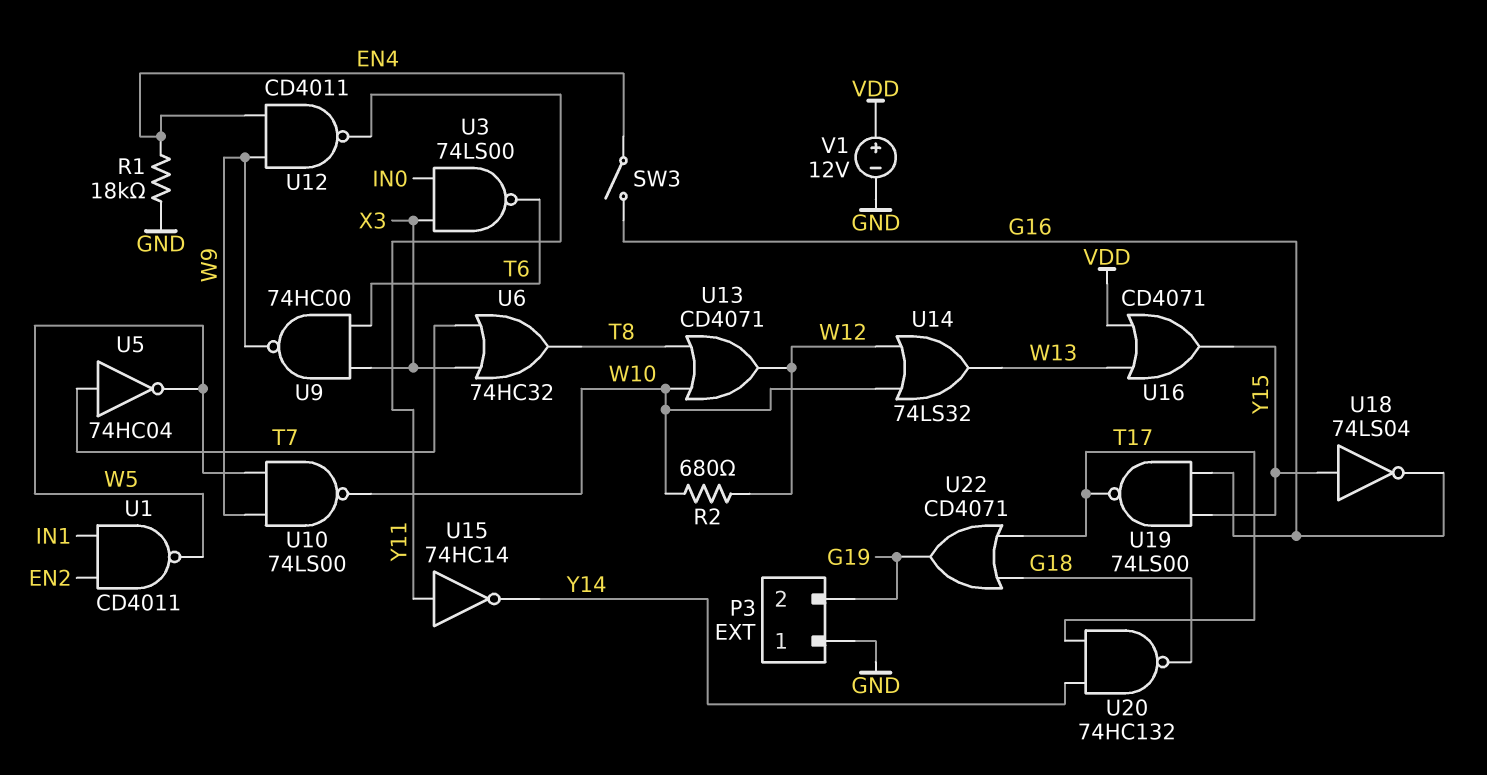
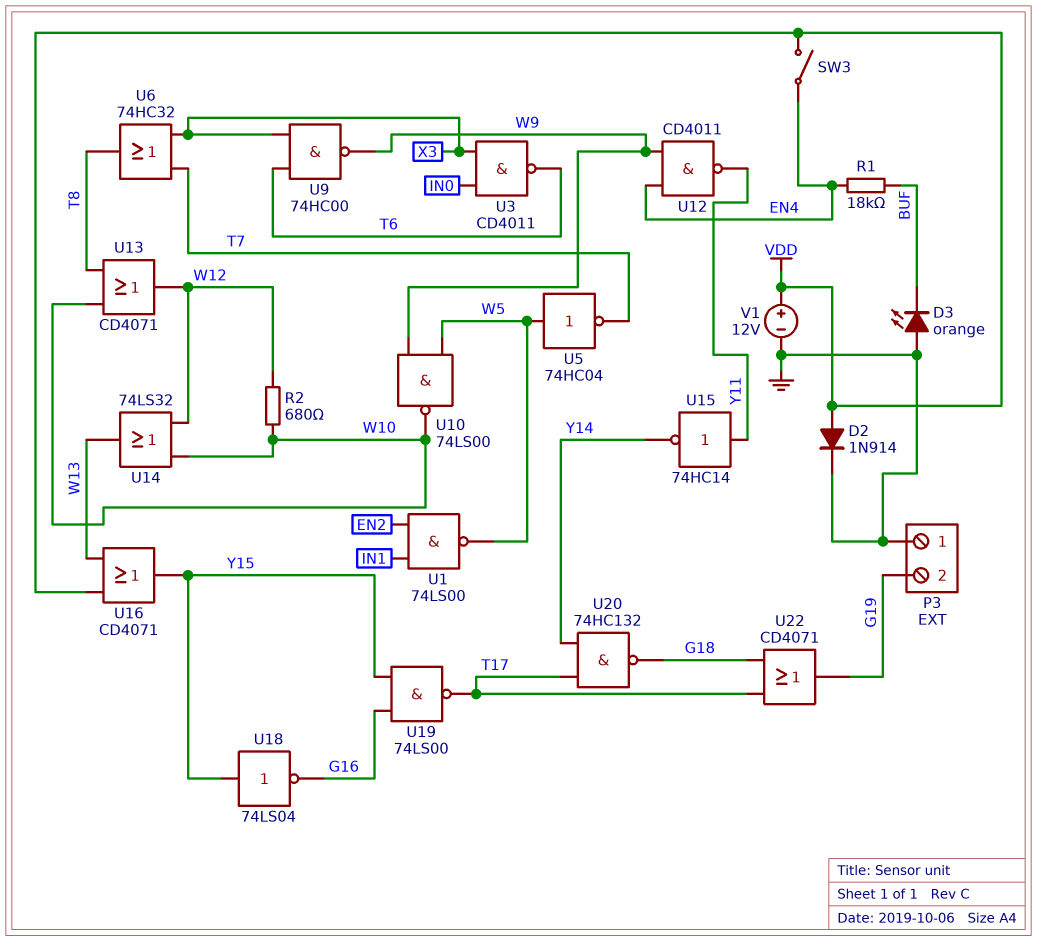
D2: none -> diode 1N914 (A VDD, K GND)
D3: none -> LED orange (A GND, K BUF)
R1: 18k (EN4, GND) -> 18k (BUF, EN4)
SW3: switch (EN4, G16) -> switch (EN4, VDD)
U1: NAND CD4011 (in EN2, in IN1, out W5) -> NAND 74LS00 (in EN2, in IN1, out W5)
U3: NAND 74LS00 (in IN0, in X3, out T6) -> NAND CD4011 (in IN0, in X3, out T6)
U5: NOT 74HC04 (in T7, out W5) -> NOT 74HC04 (in W5, out T7)

